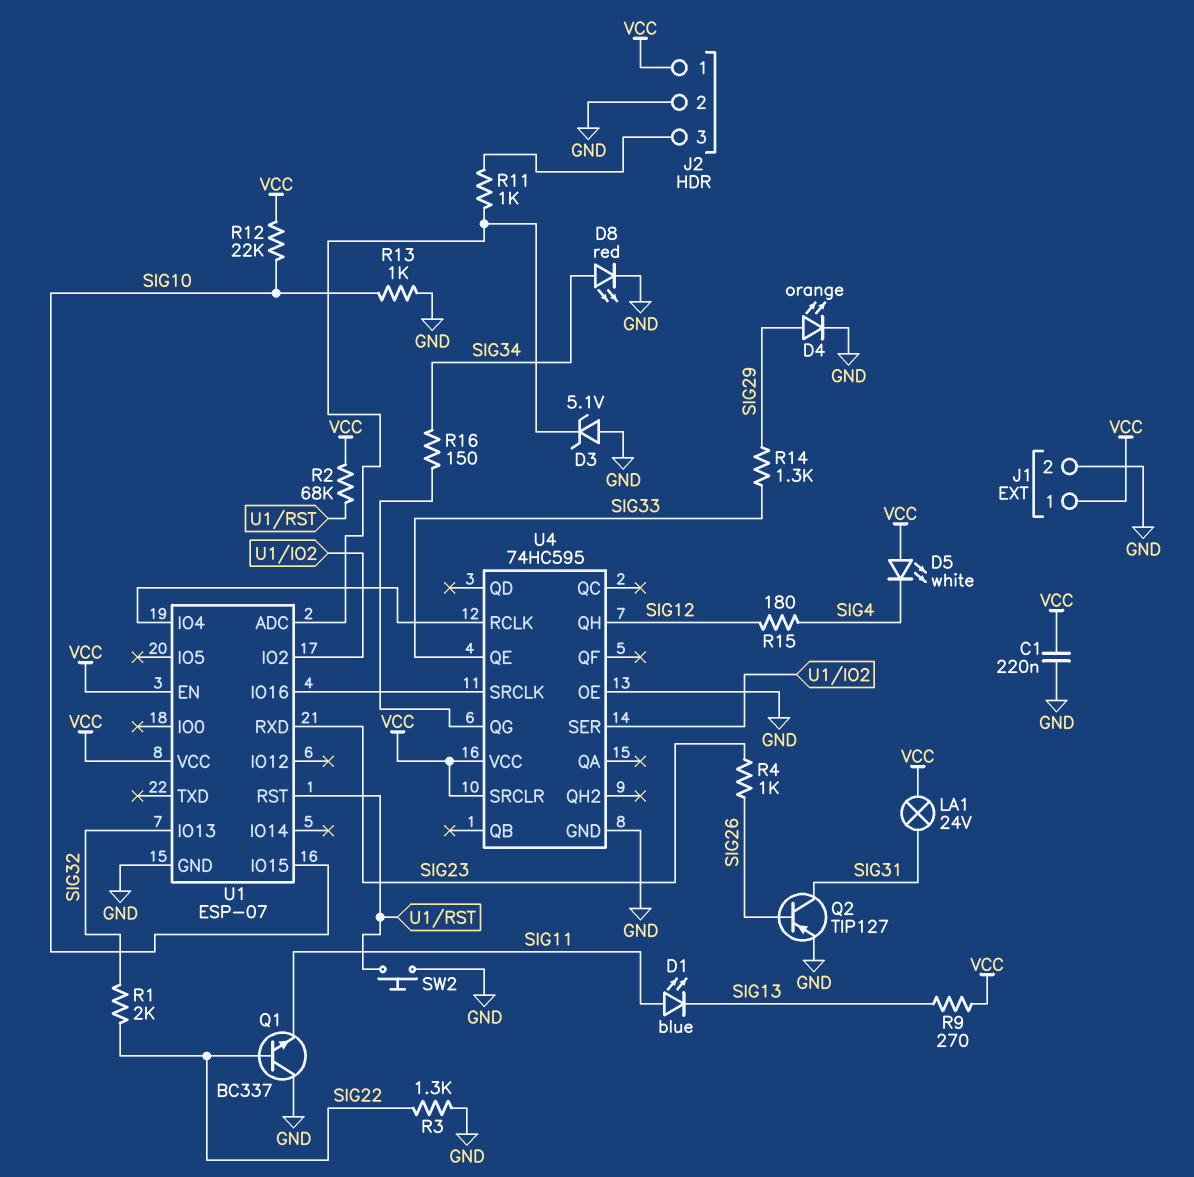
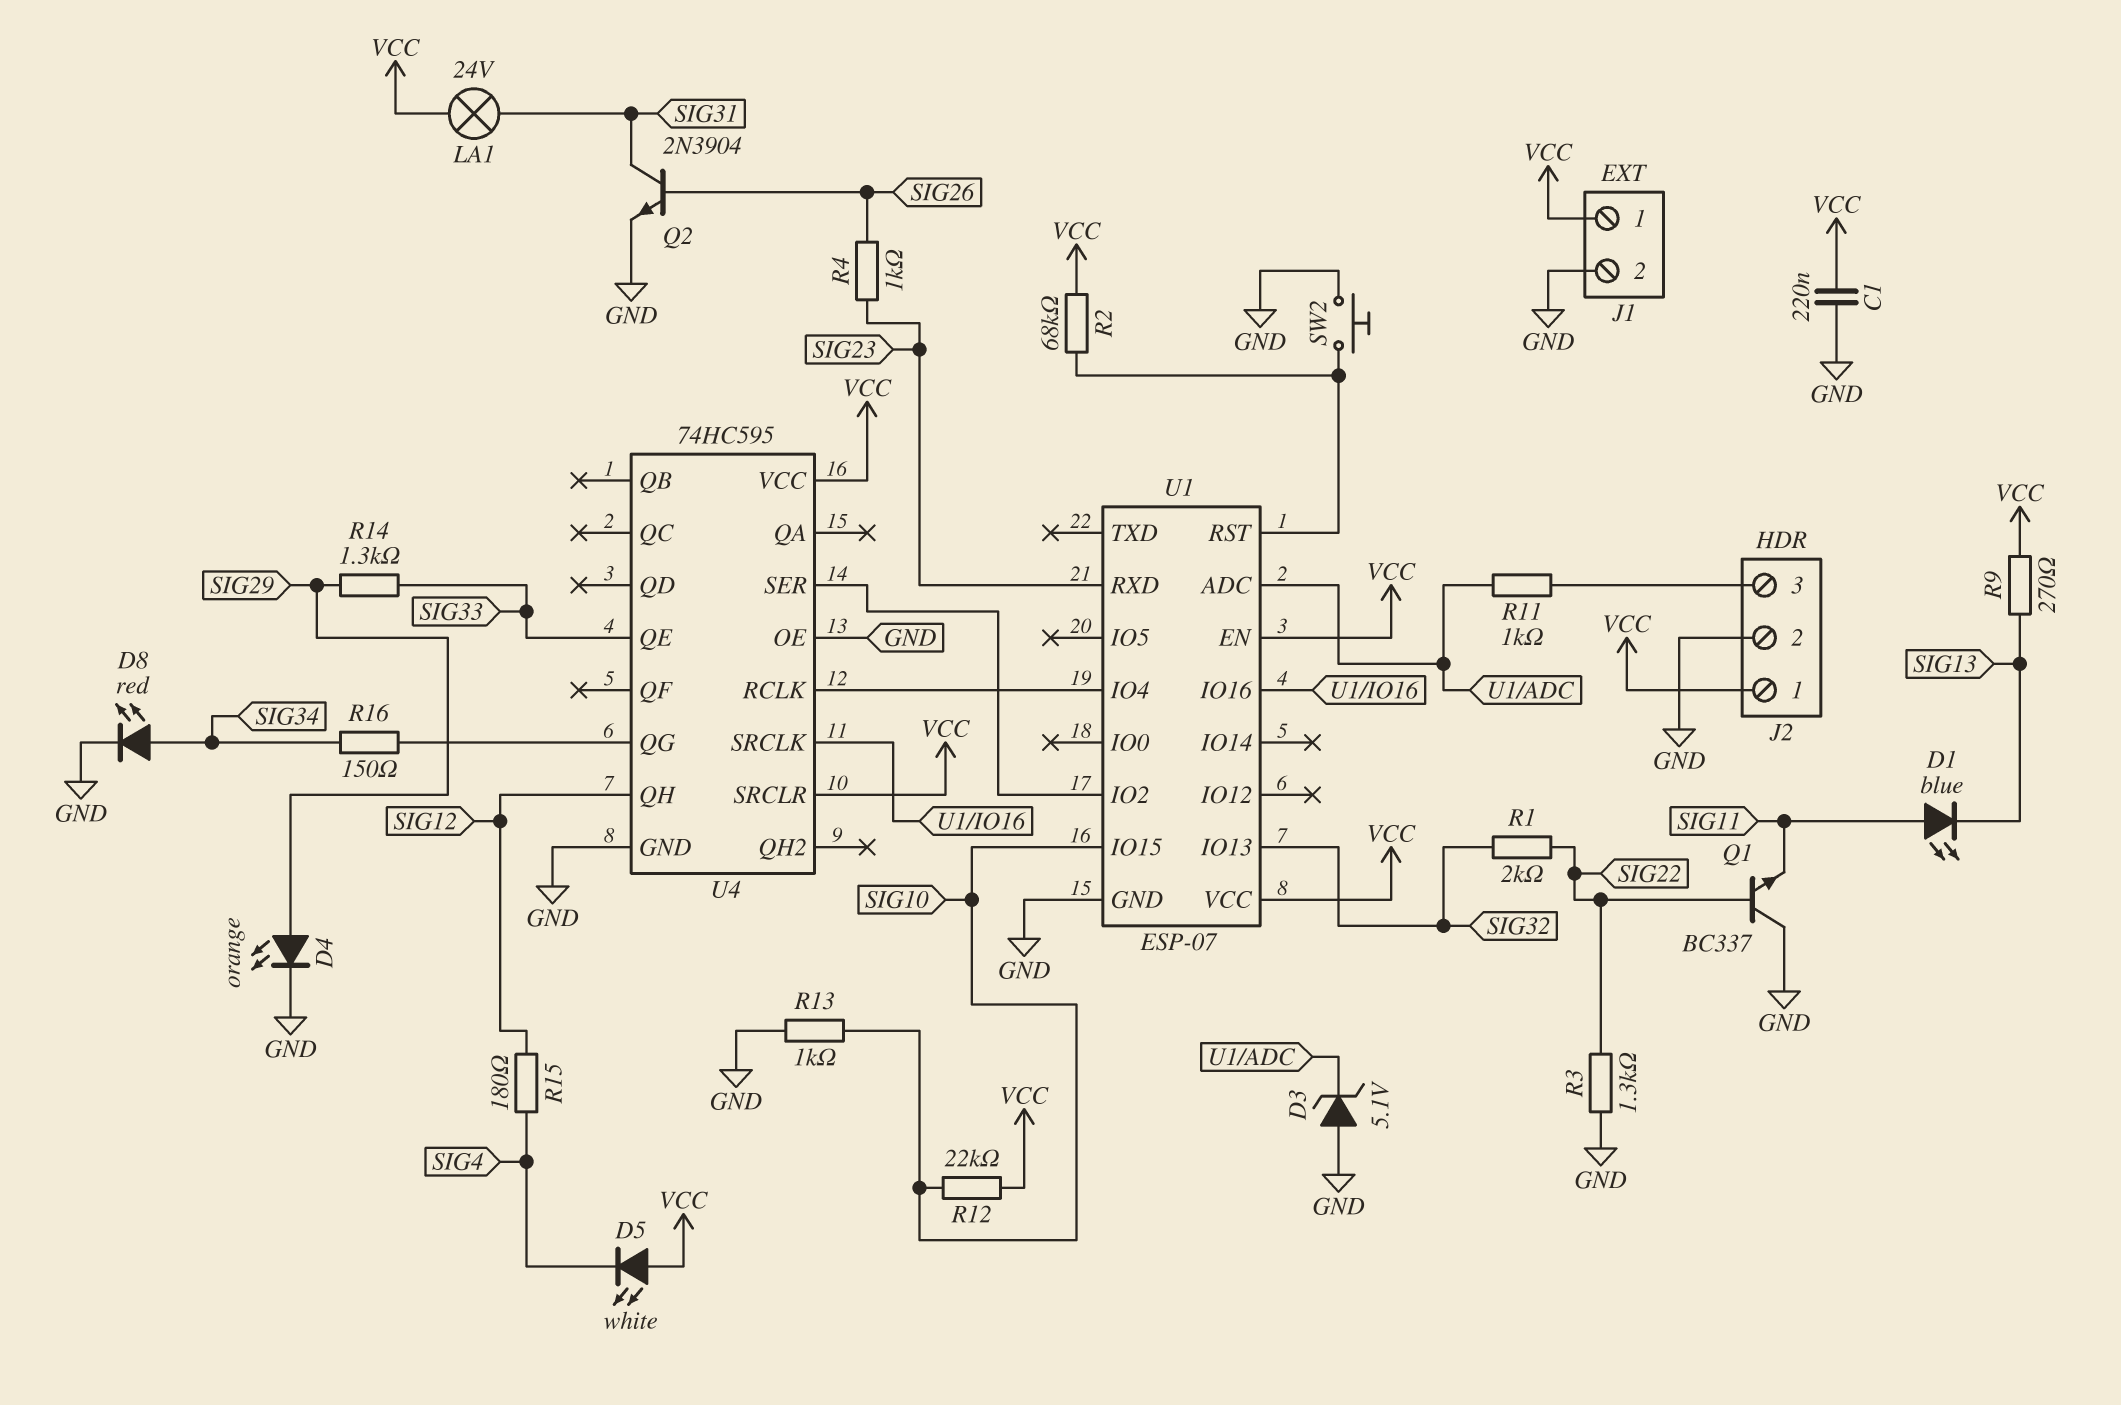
Q2: PNP TIP127 (B SIG26, C SIG31, E GND) -> NPN 2N3904 (B SIG26, C SIG31, E GND)

